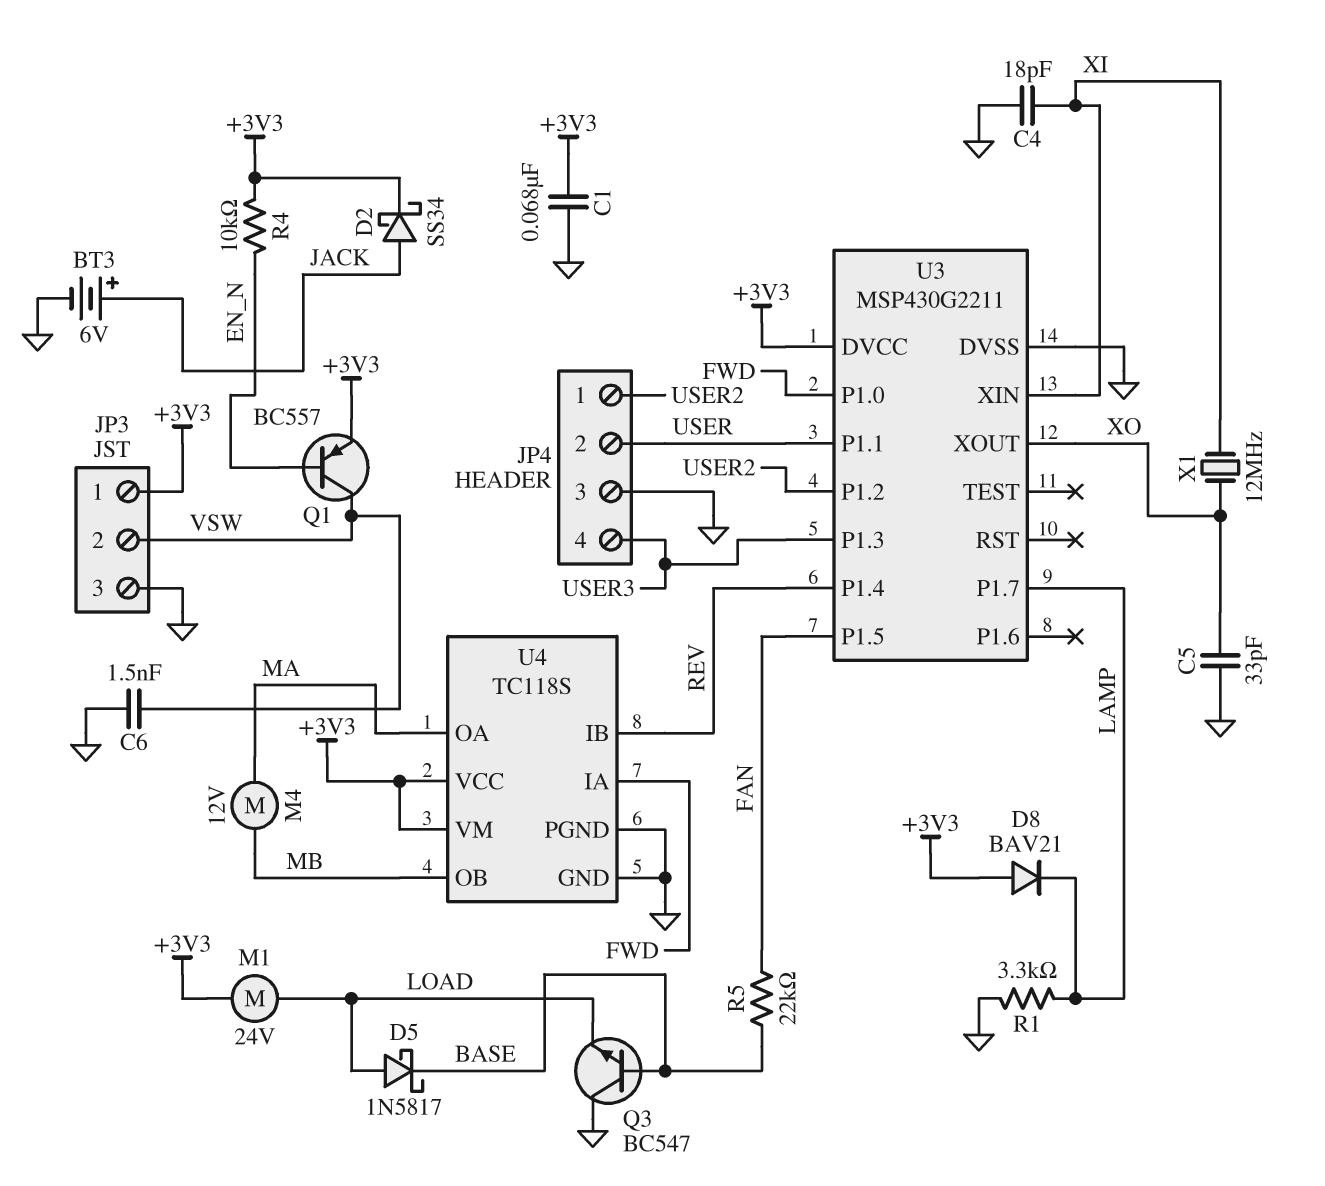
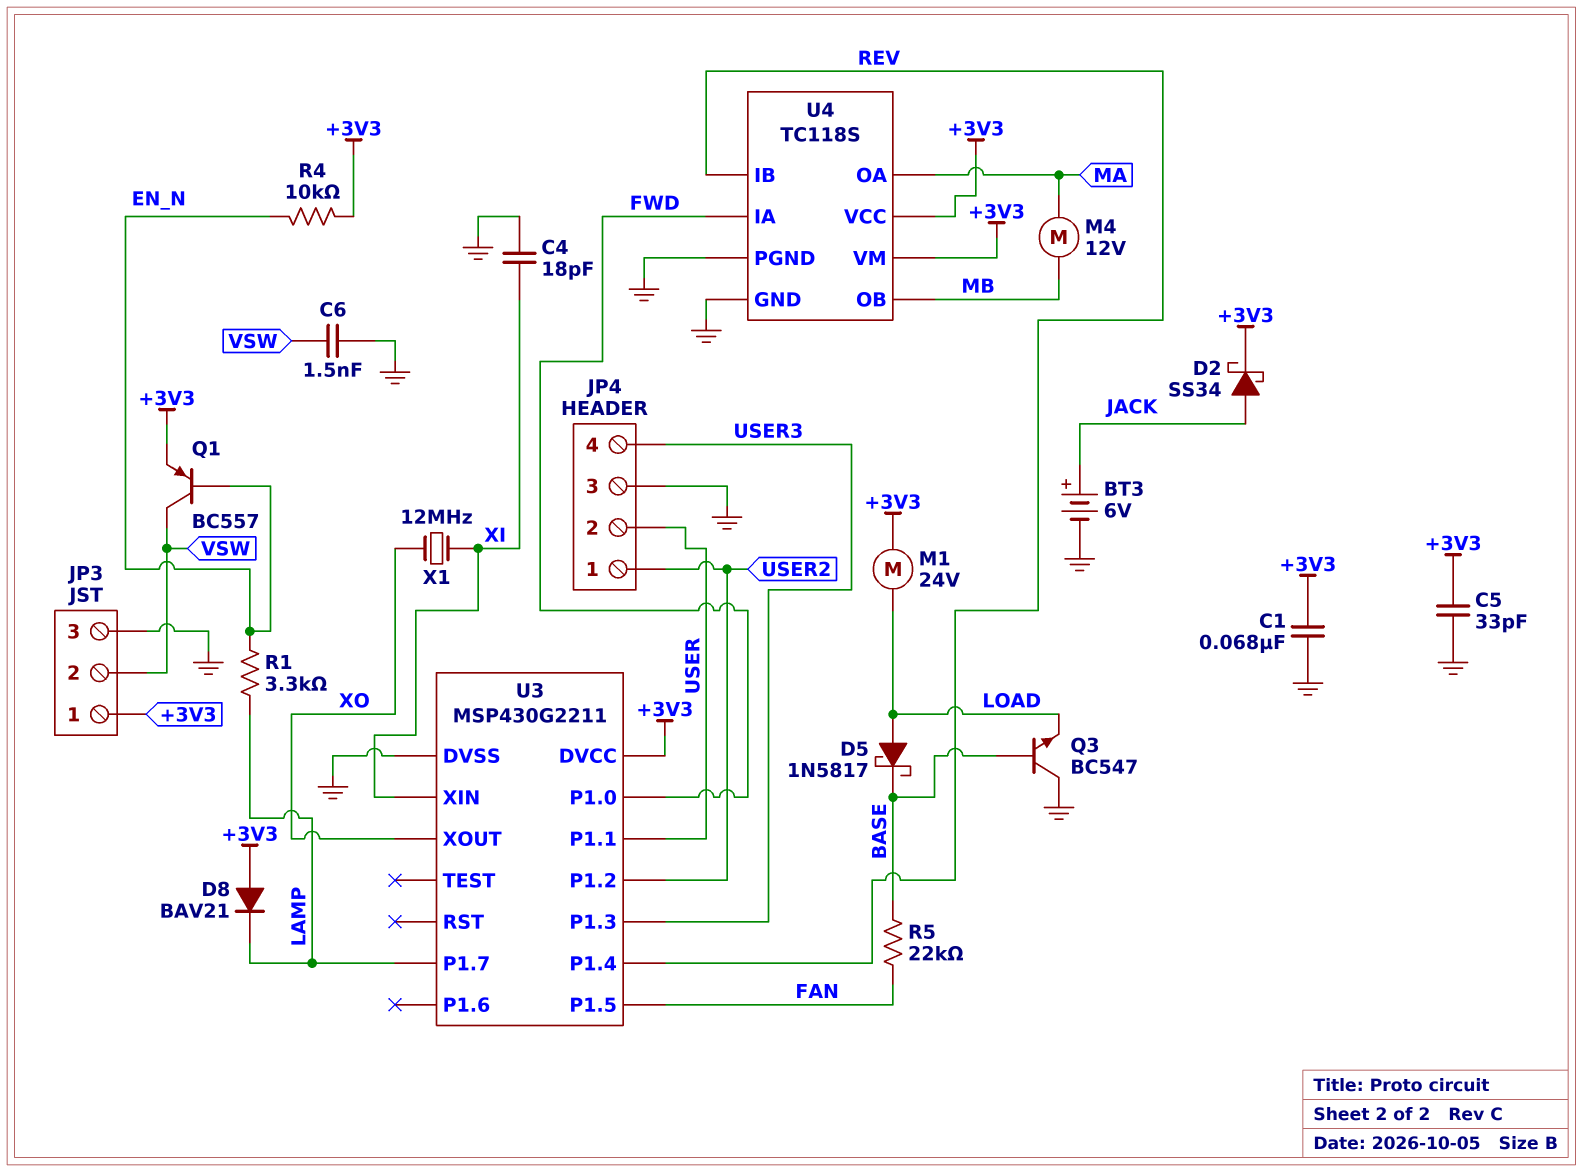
C5: 33pF (GND, XO) -> 33pF (+3V3, GND)
R1: 3.3k (GND, LAMP) -> 3.3k (EN_N, LAMP)

